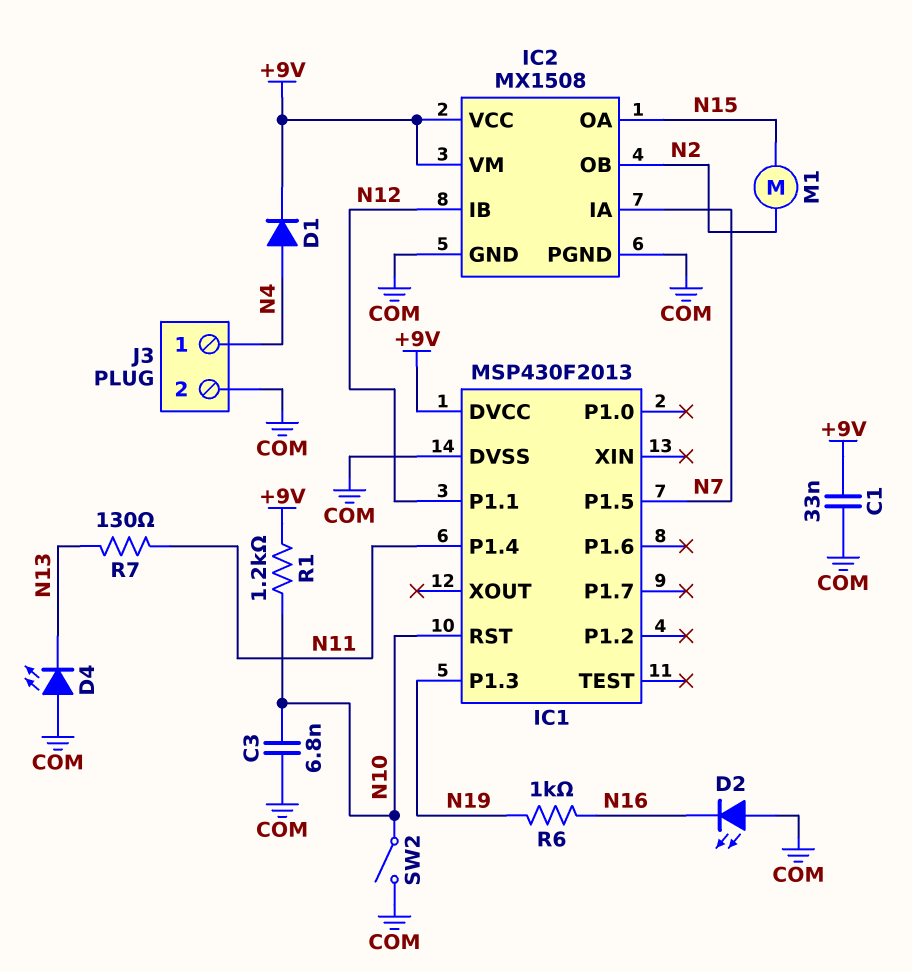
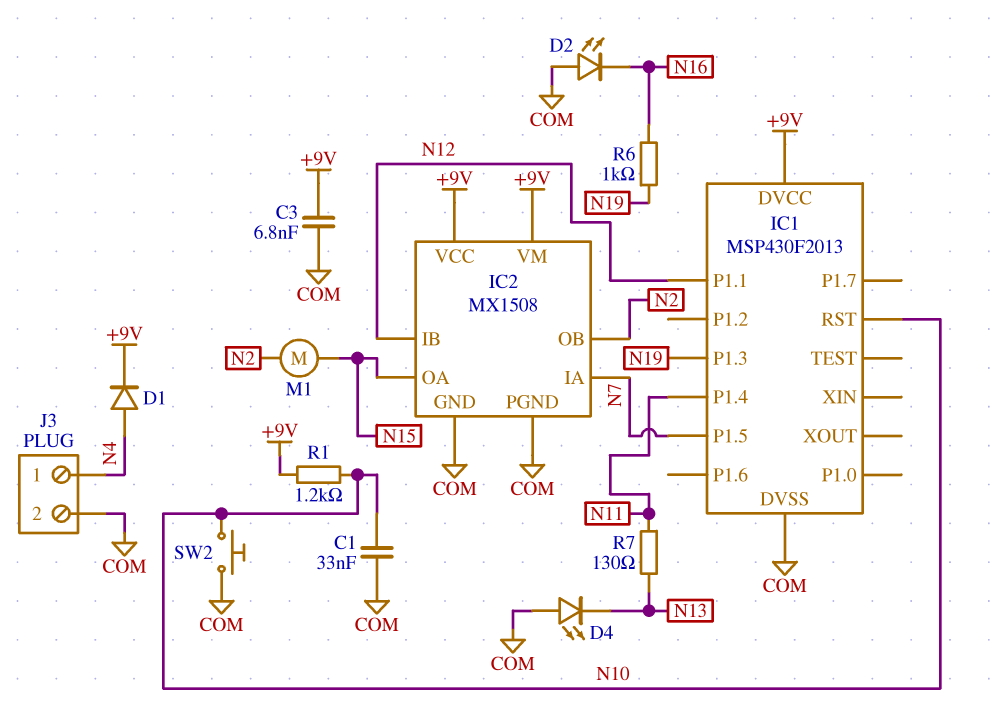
C1: 33nF (+9V, COM) -> 33nF (COM, N10)
C3: 6.8nF (COM, N10) -> 6.8nF (+9V, COM)
SW2: switch (COM, N10) -> button (COM, N10)

